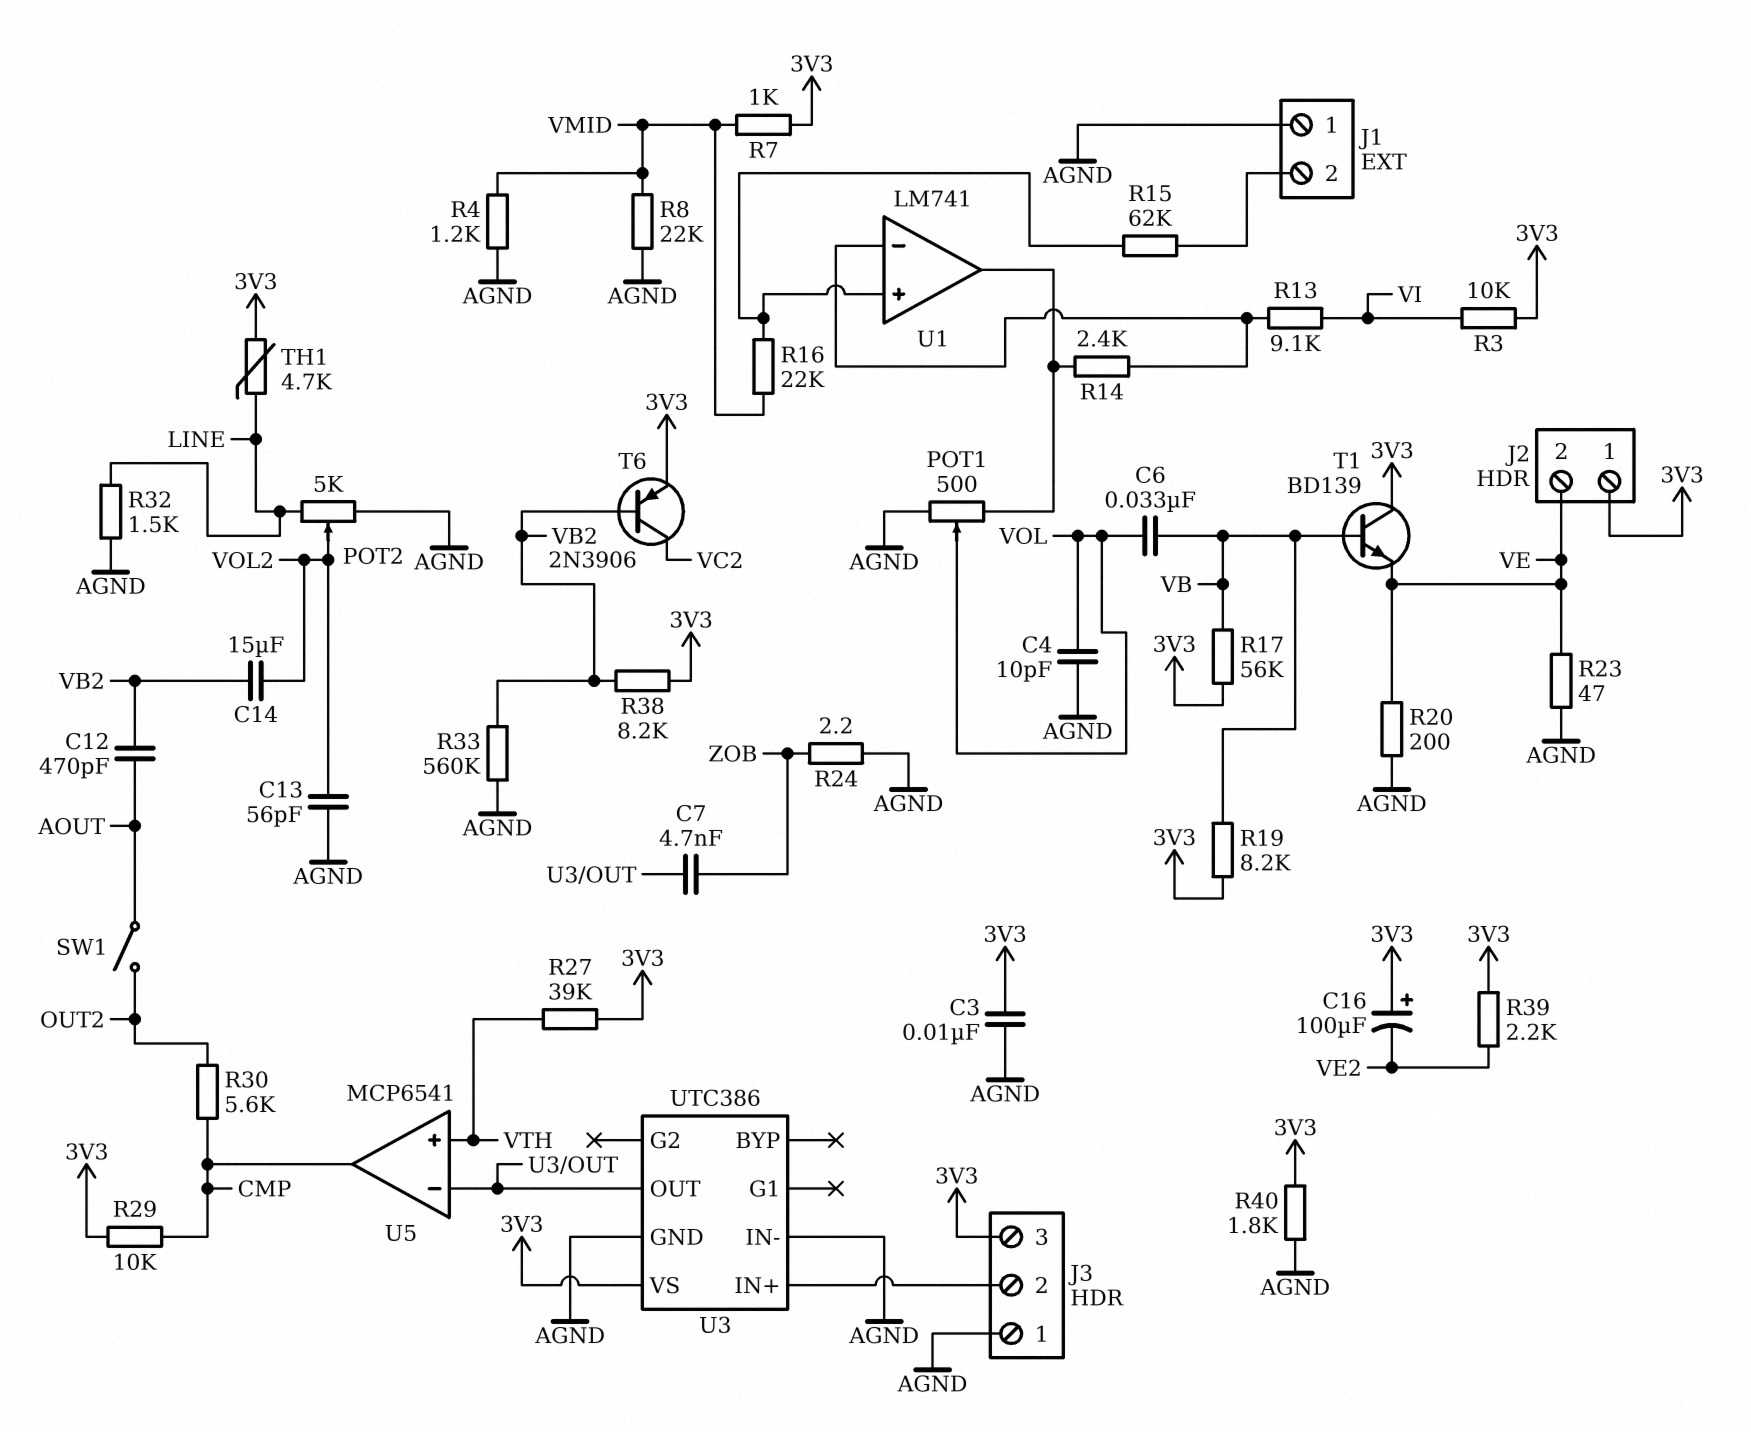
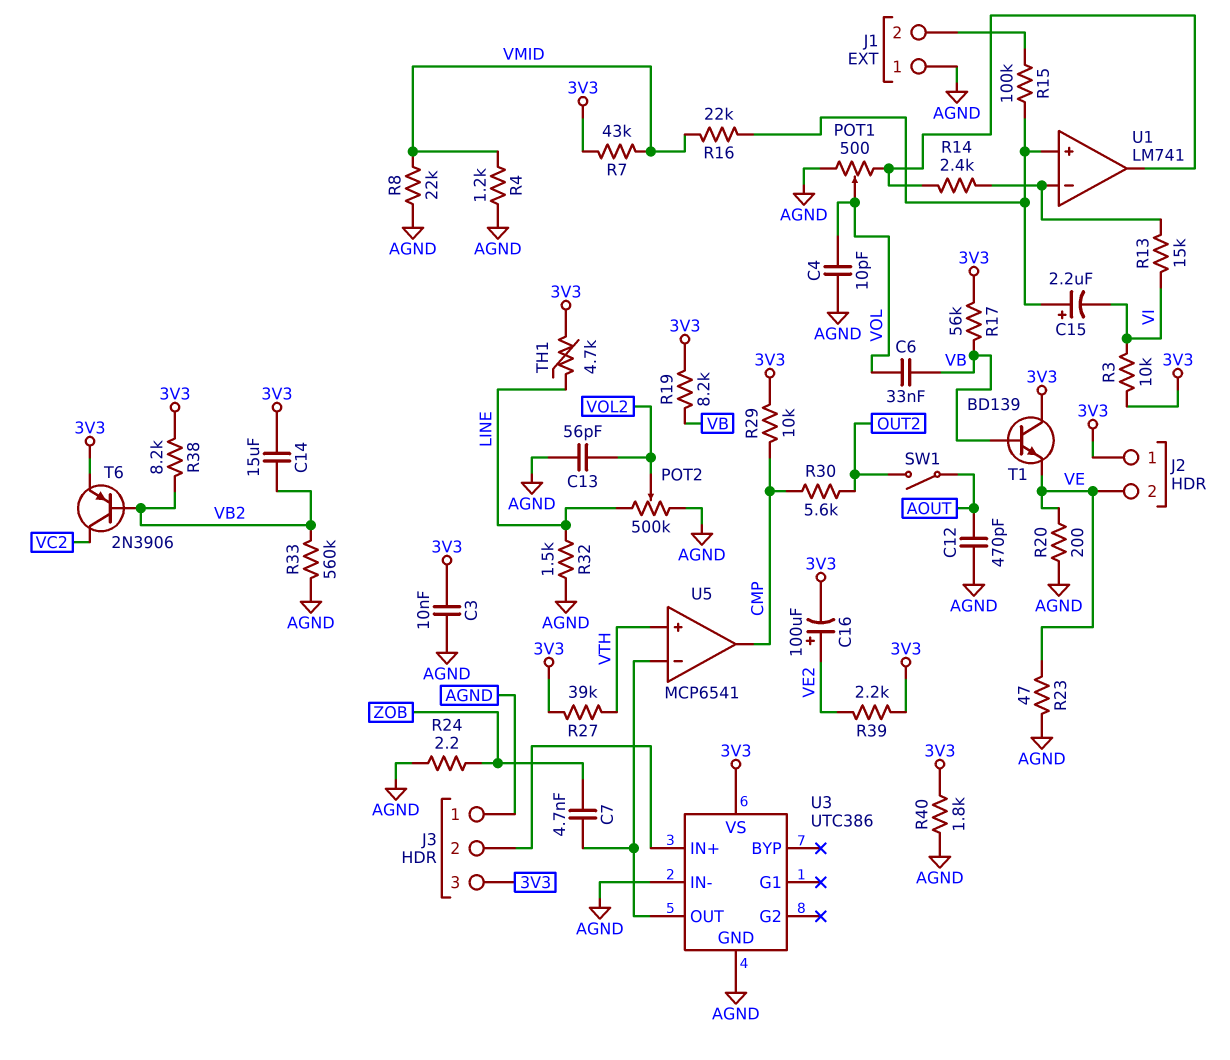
C12: 470pF (AOUT, VB2) -> 470pF (AGND, AOUT)
C14: 15uF (VB2, VOL2) -> 15uF (3V3, VB2)
C15: none -> 2.2uF (plus U1/in+, minus VI)
C16: 100uF (plus 3V3, minus VE2) -> 100uF (plus VE2, minus 3V3)
POT2: 5k (AGND, LINE, wiper VOL2) -> 500k (AGND, LINE, wiper VOL2)
R7: 1k (3V3, VMID) -> 43k (3V3, VMID)
R13: 9.1k (U1/in-, VI) -> 15k (U1/in-, VI)
R15: 62k (J1/2, U1/in+) -> 100k (J1/2, U1/in+)

